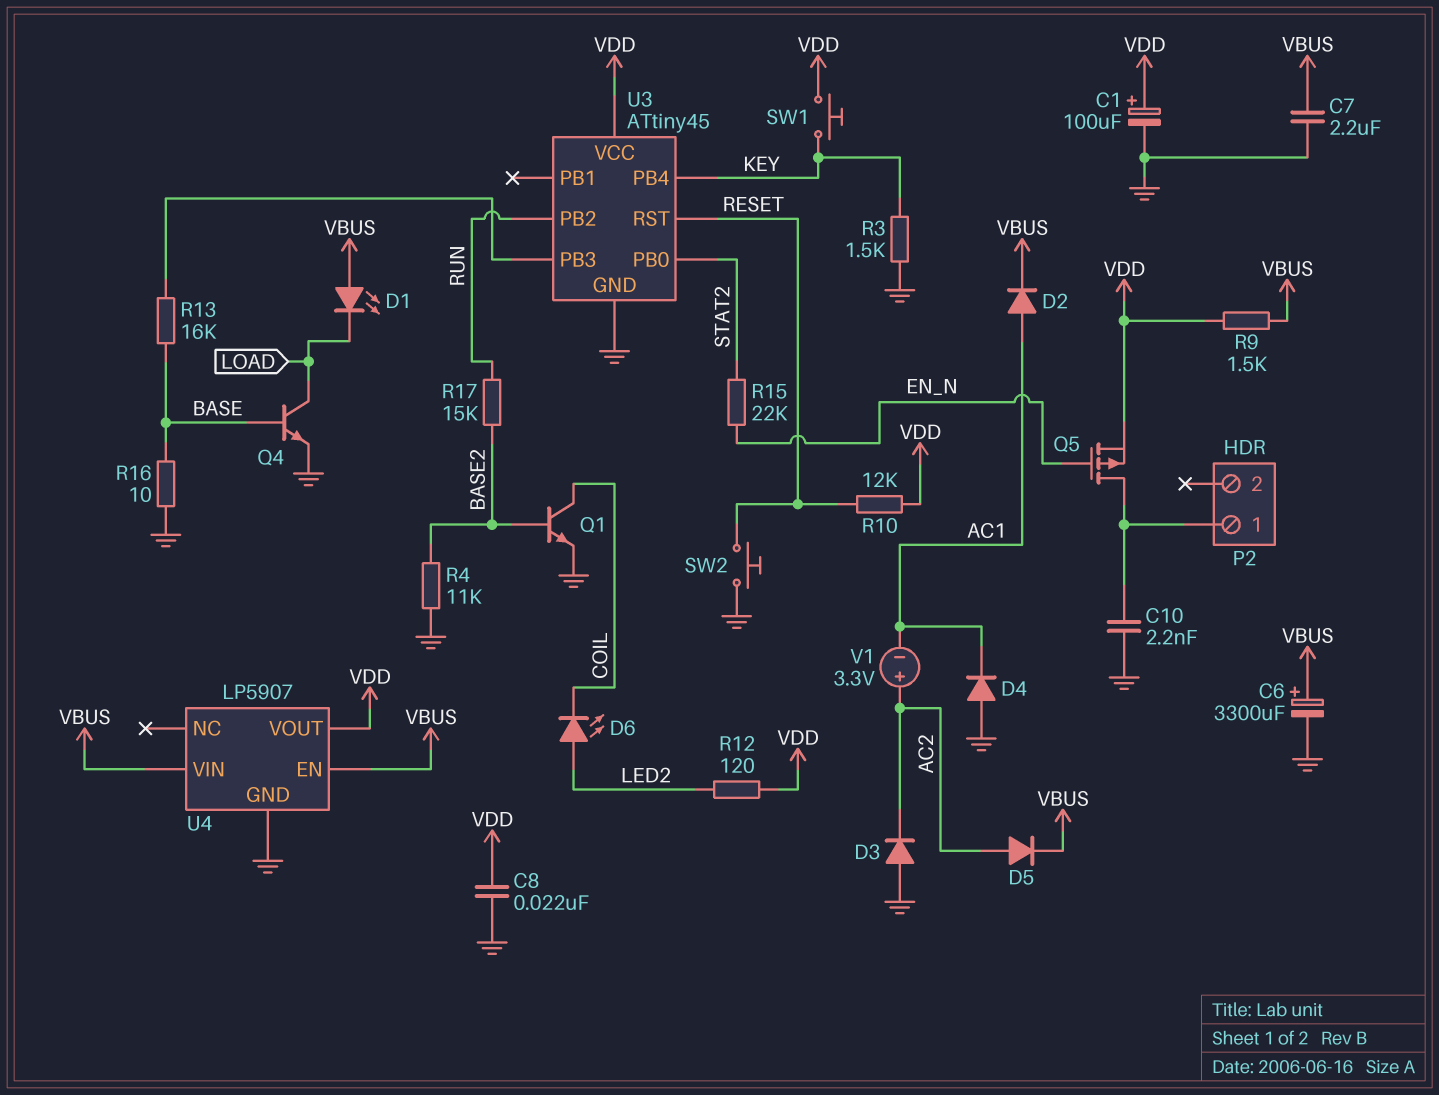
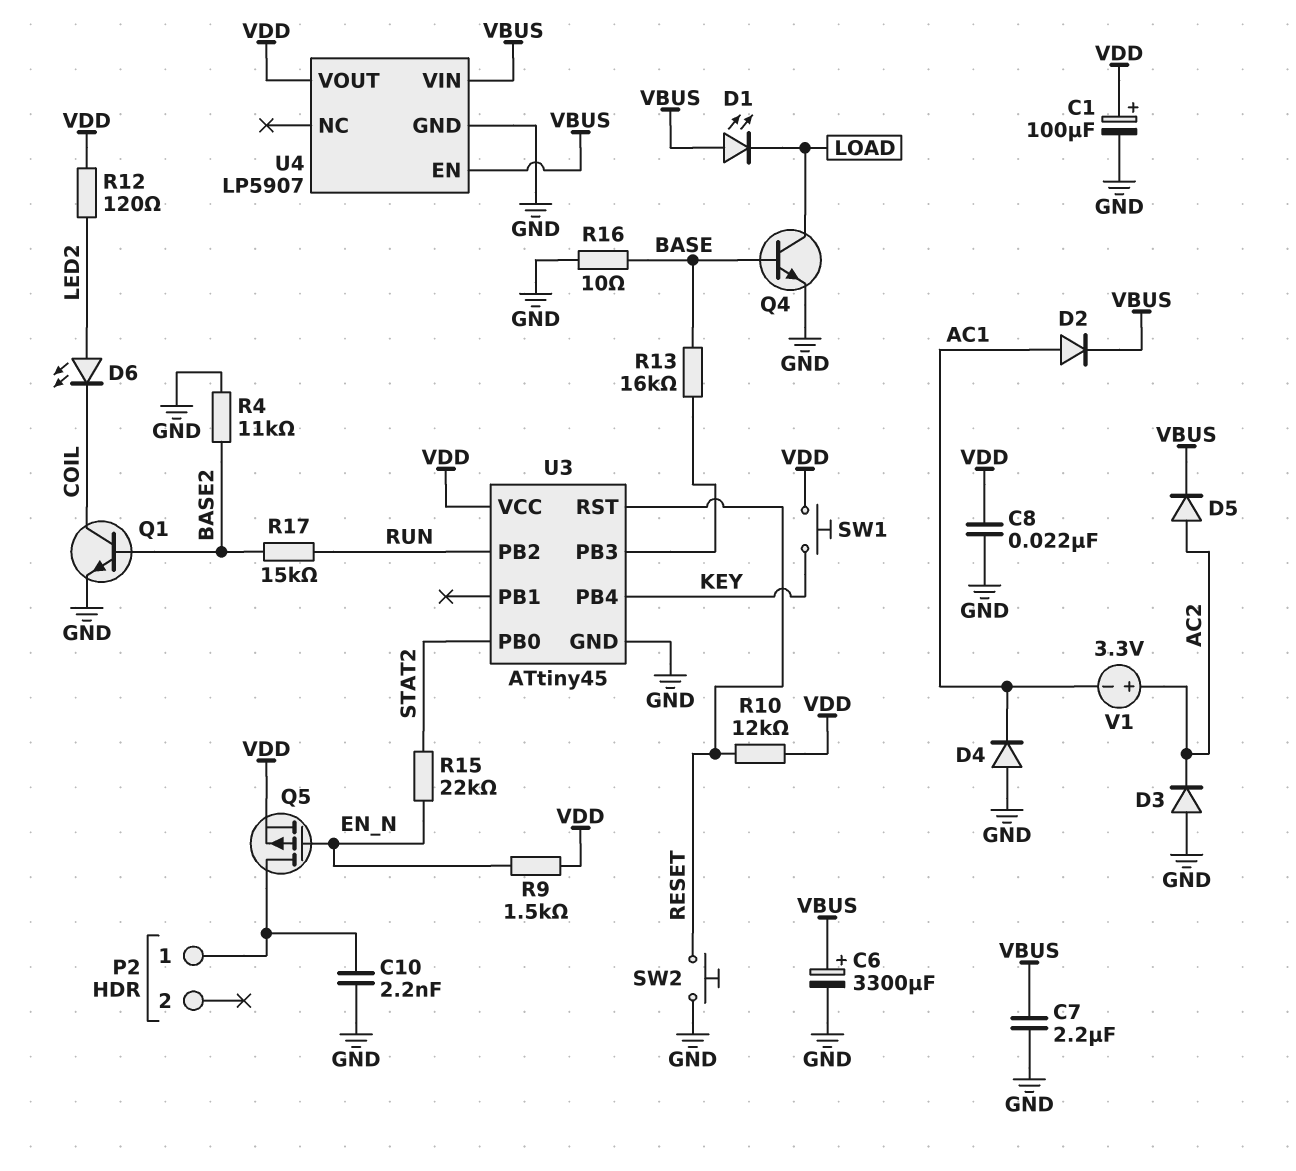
R3: 1.5k (GND, KEY) -> none
R9: 1.5k (VBUS, VDD) -> 1.5k (EN_N, VDD)

